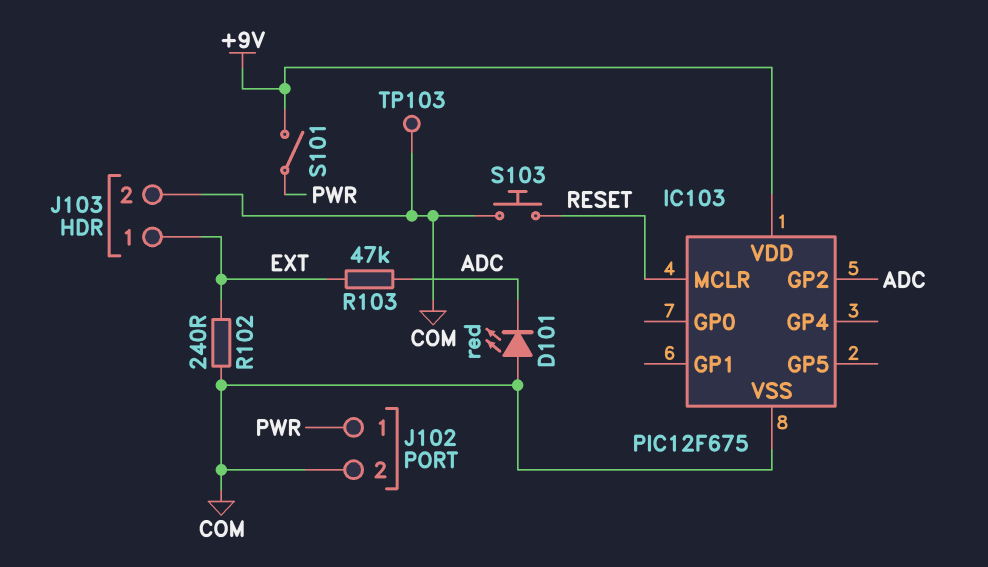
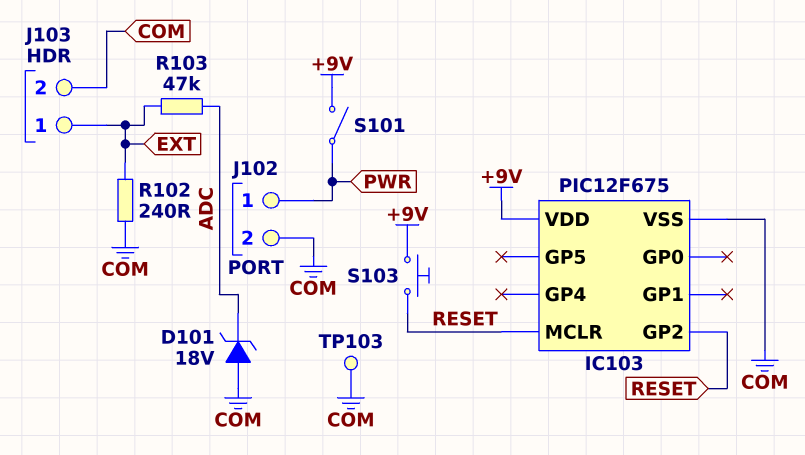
D101: LED red (A COM, K ADC) -> zener 18V (A COM, K ADC)
IC103 pin GP2: ADC -> RESET
S103: button (COM, RESET) -> button (+9V, RESET)

